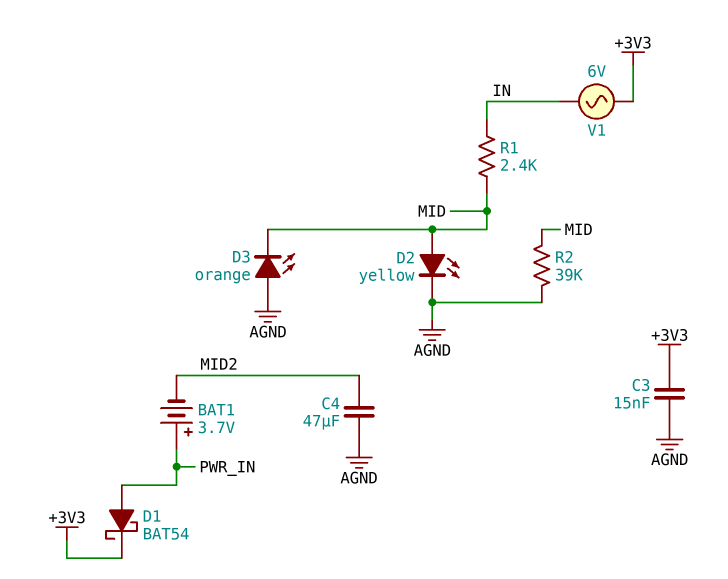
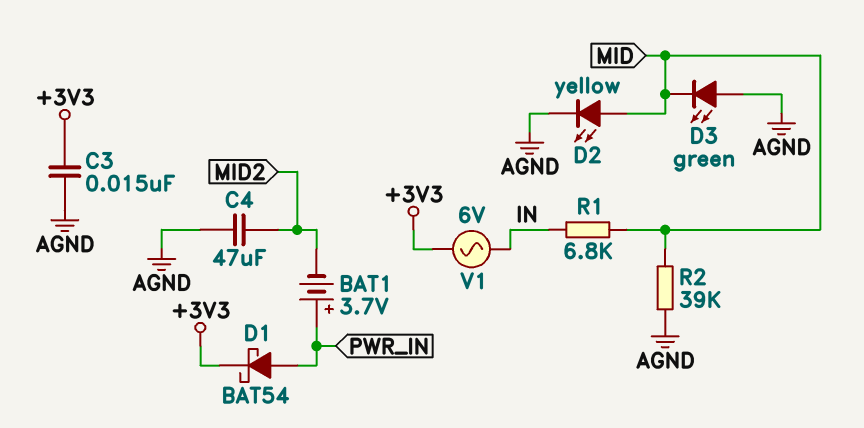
D3: LED orange (A AGND, K MID) -> LED green (A AGND, K MID)
R1: 2.4k (IN, MID) -> 6.8k (IN, MID)

